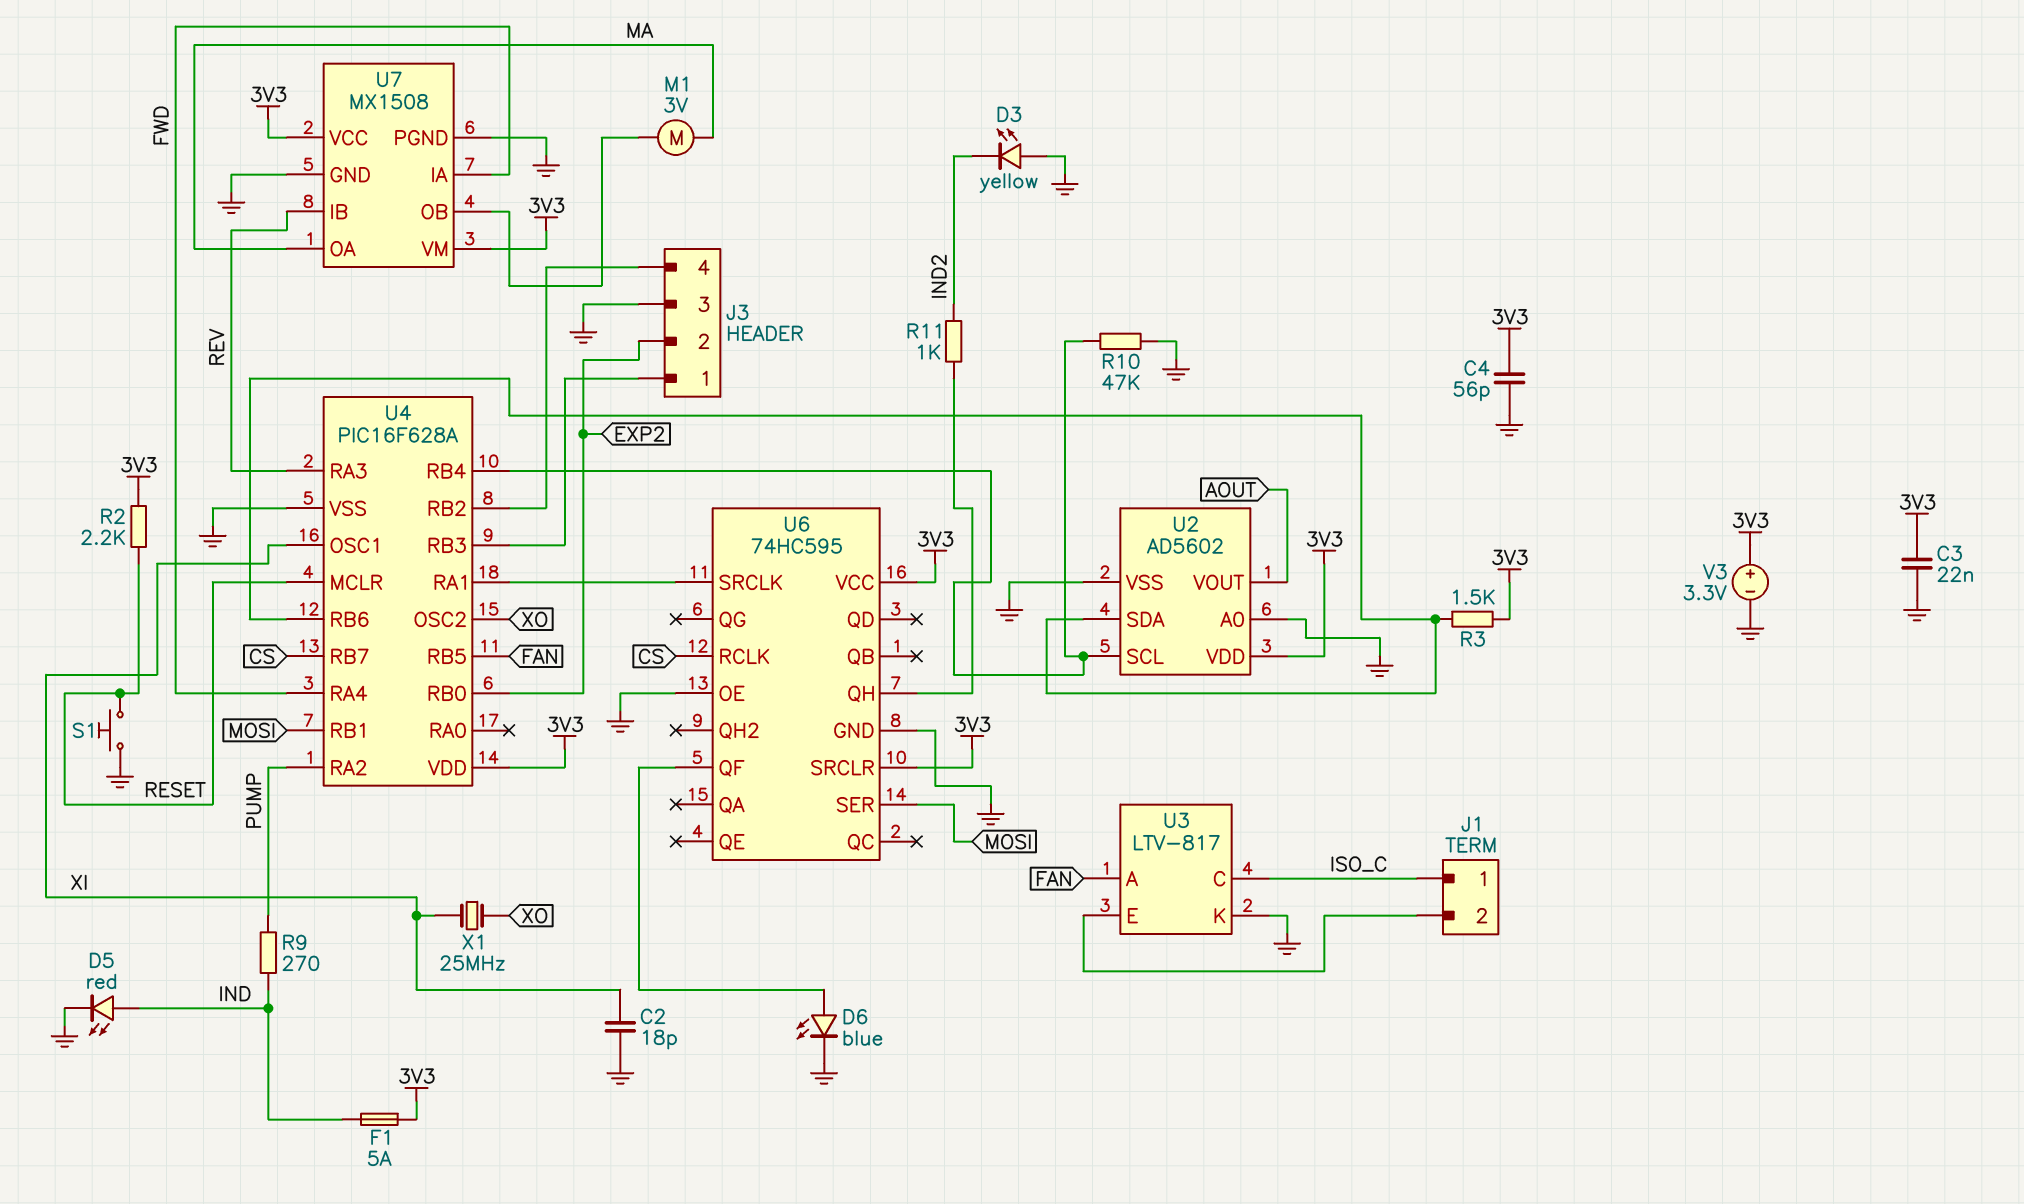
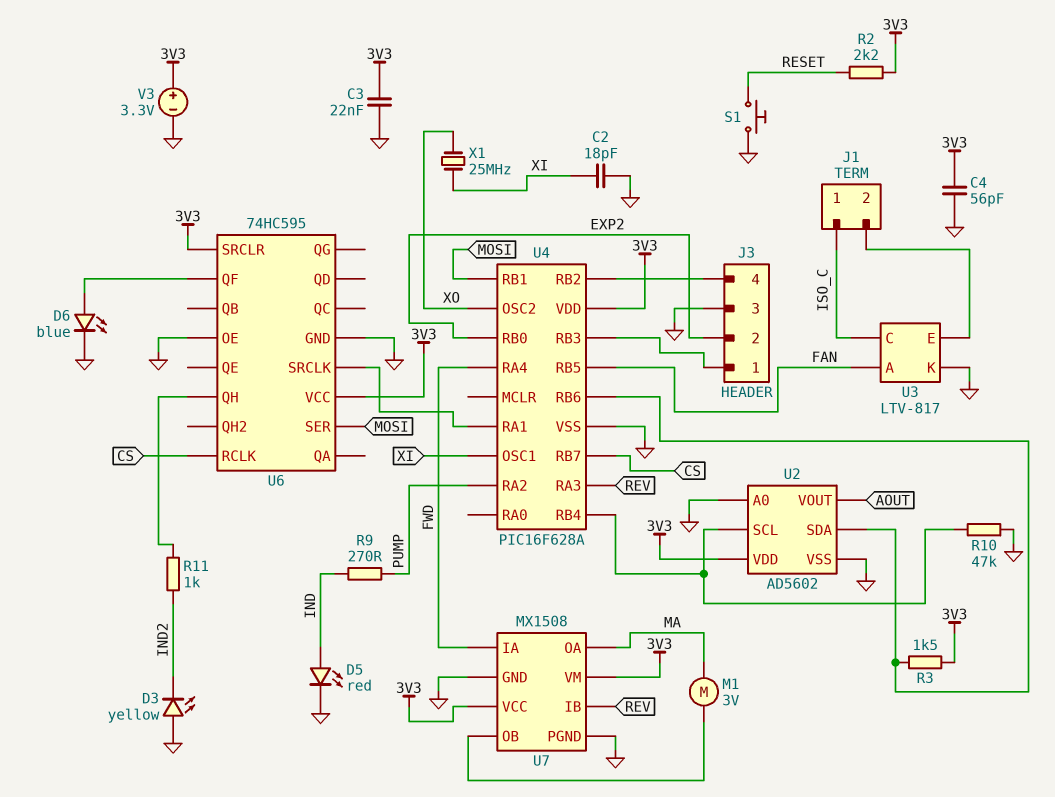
F1: 5A (3V3, IND) -> none
U4 pin MCLR: RESET -> none

